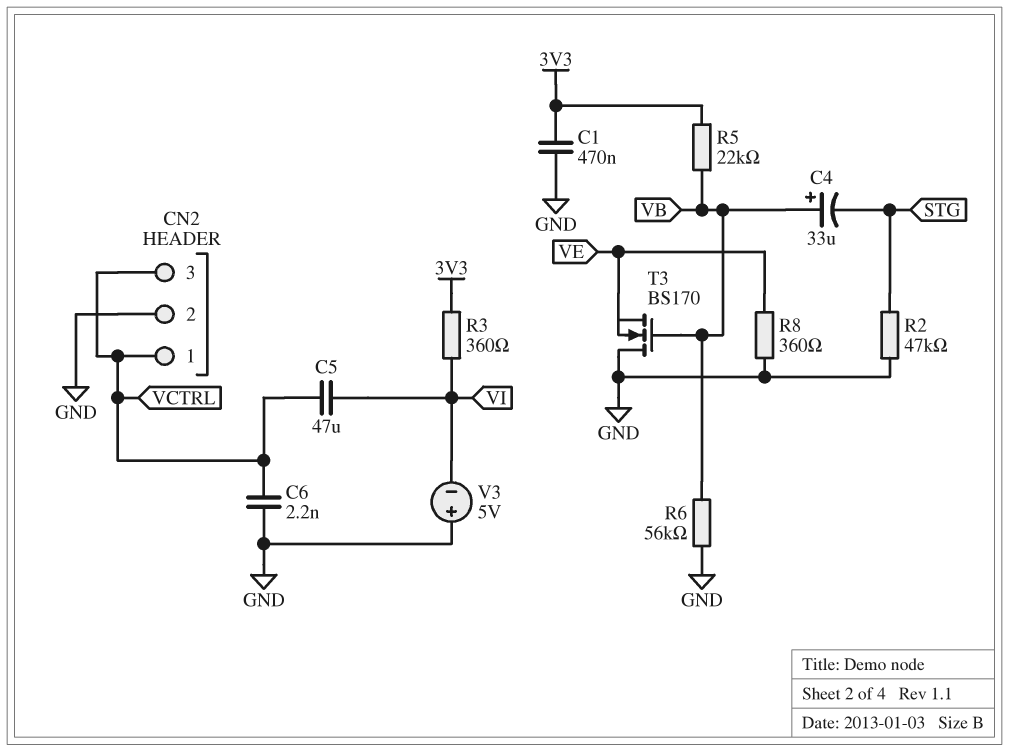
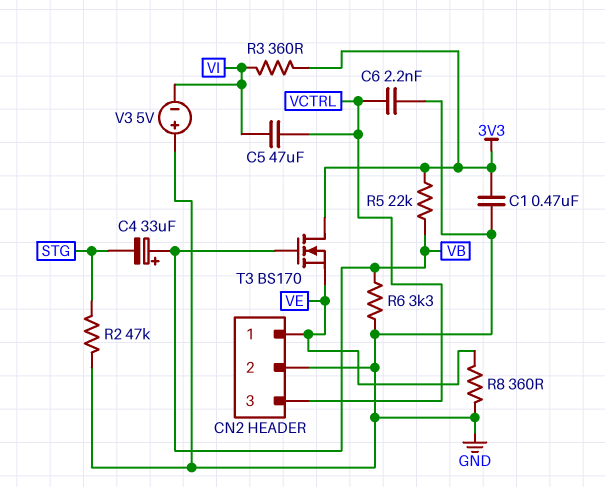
CN2 pin 1: VCTRL -> VE
R6: 56k (GND, VB) -> 3.3k (GND, VB)
T3: NMOS BS170 (G VB, D GND, S VE) -> NMOS BS170 (G VB, D 3V3, S VE)

